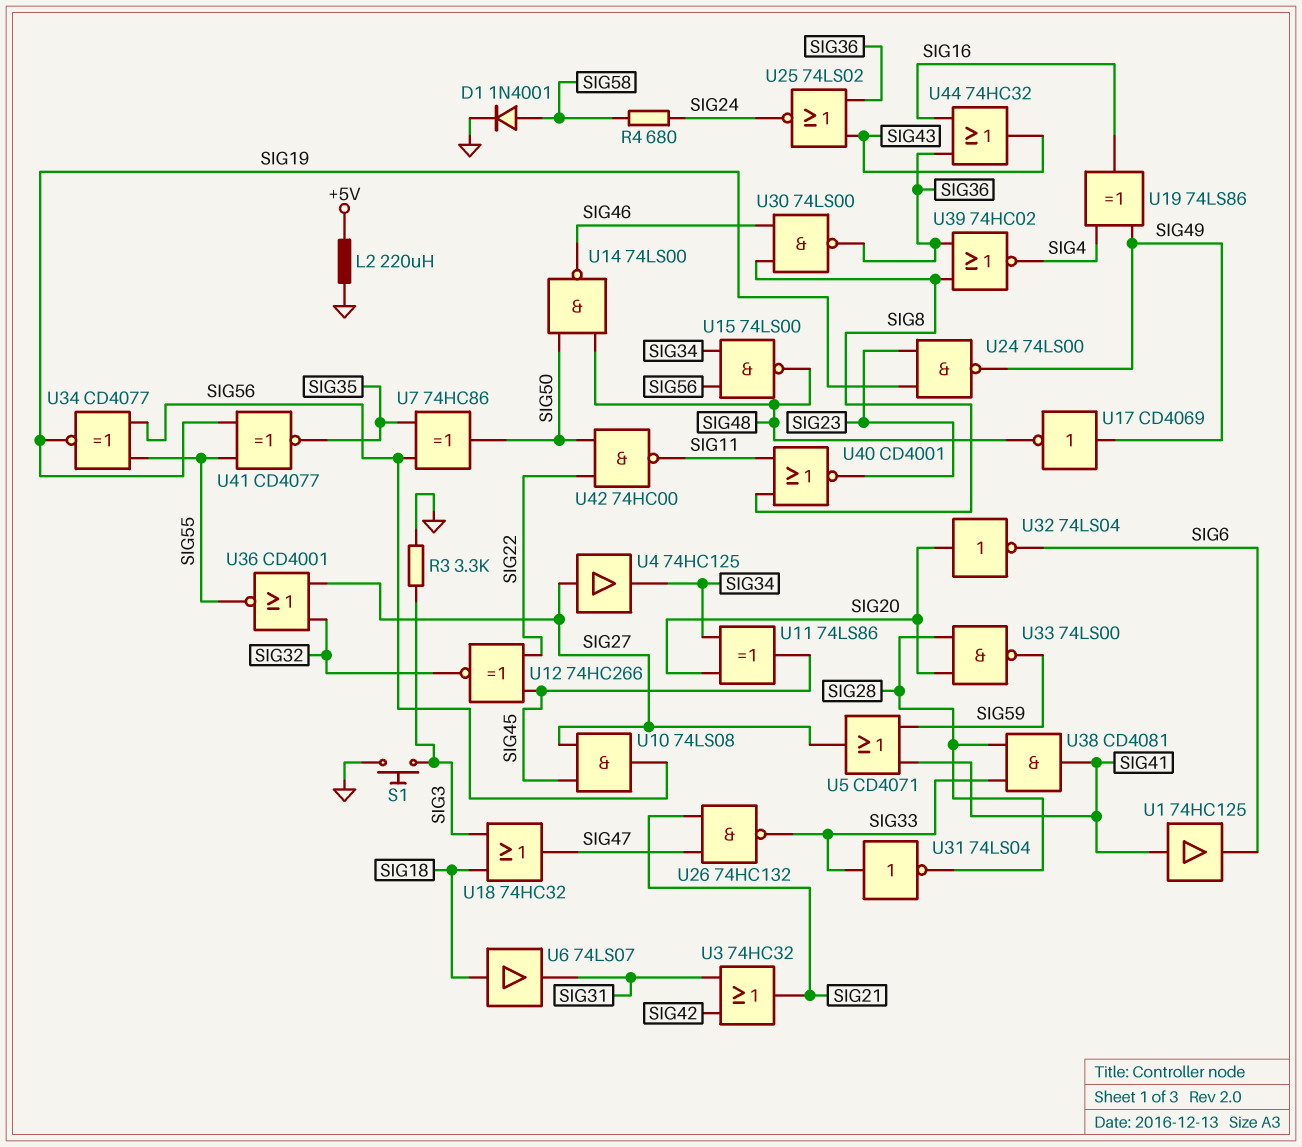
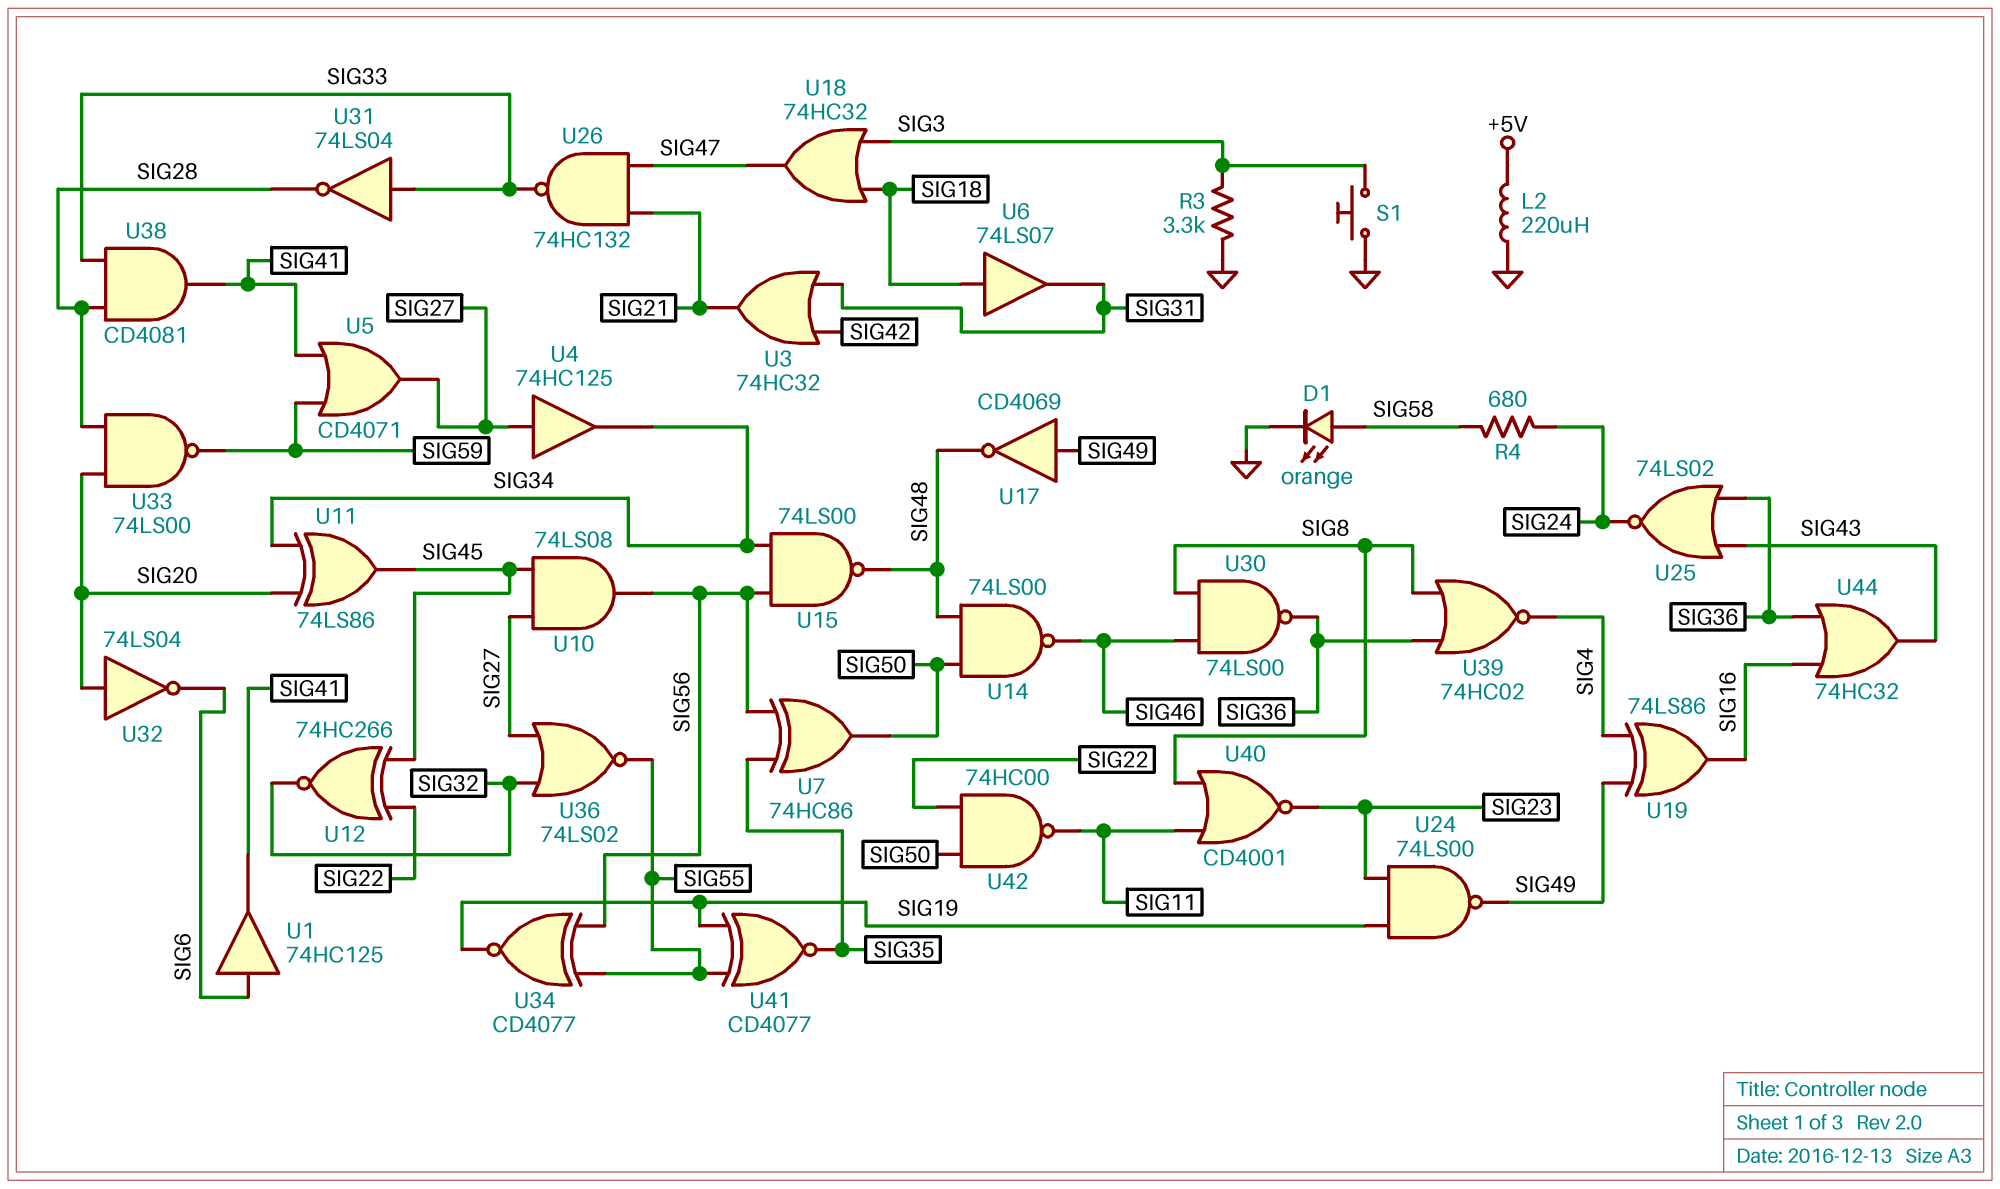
D1: diode 1N4001 (A SIG58, K GND) -> LED orange (A SIG58, K GND)
U1: buffer 74HC125 (in SIG41, out SIG6) -> buffer 74HC125 (in SIG6, out SIG41)
U36: NOR CD4001 (in SIG27, in SIG32, out SIG55) -> NOR 74LS02 (in SIG27, in SIG32, out SIG55)

